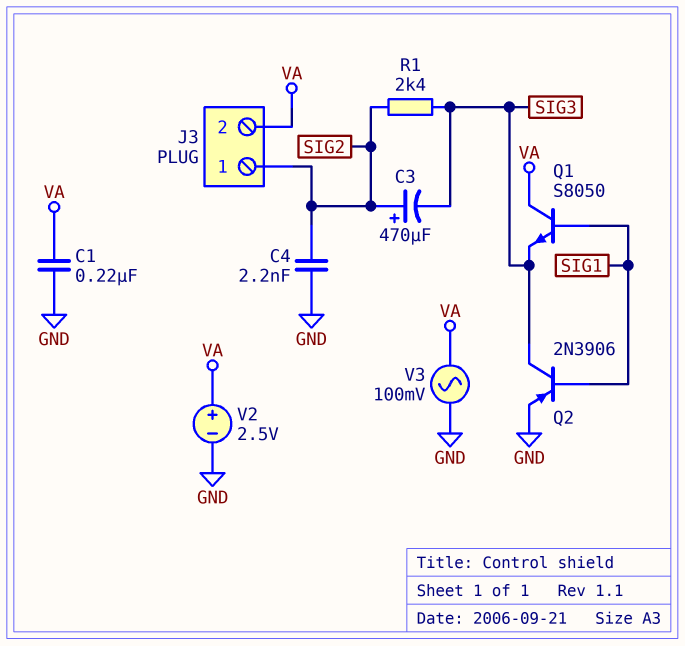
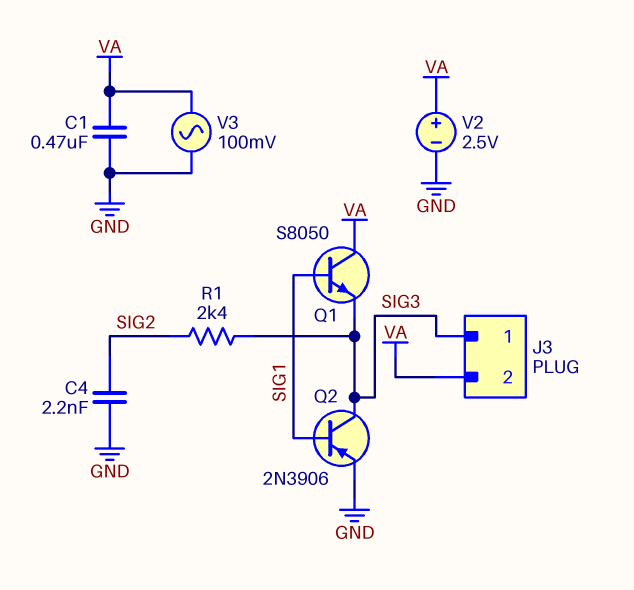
C1: 220nF (GND, VA) -> 470nF (GND, VA)
C3: 470uF (plus SIG2, minus SIG3) -> none
J3 pin 1: SIG2 -> SIG3

